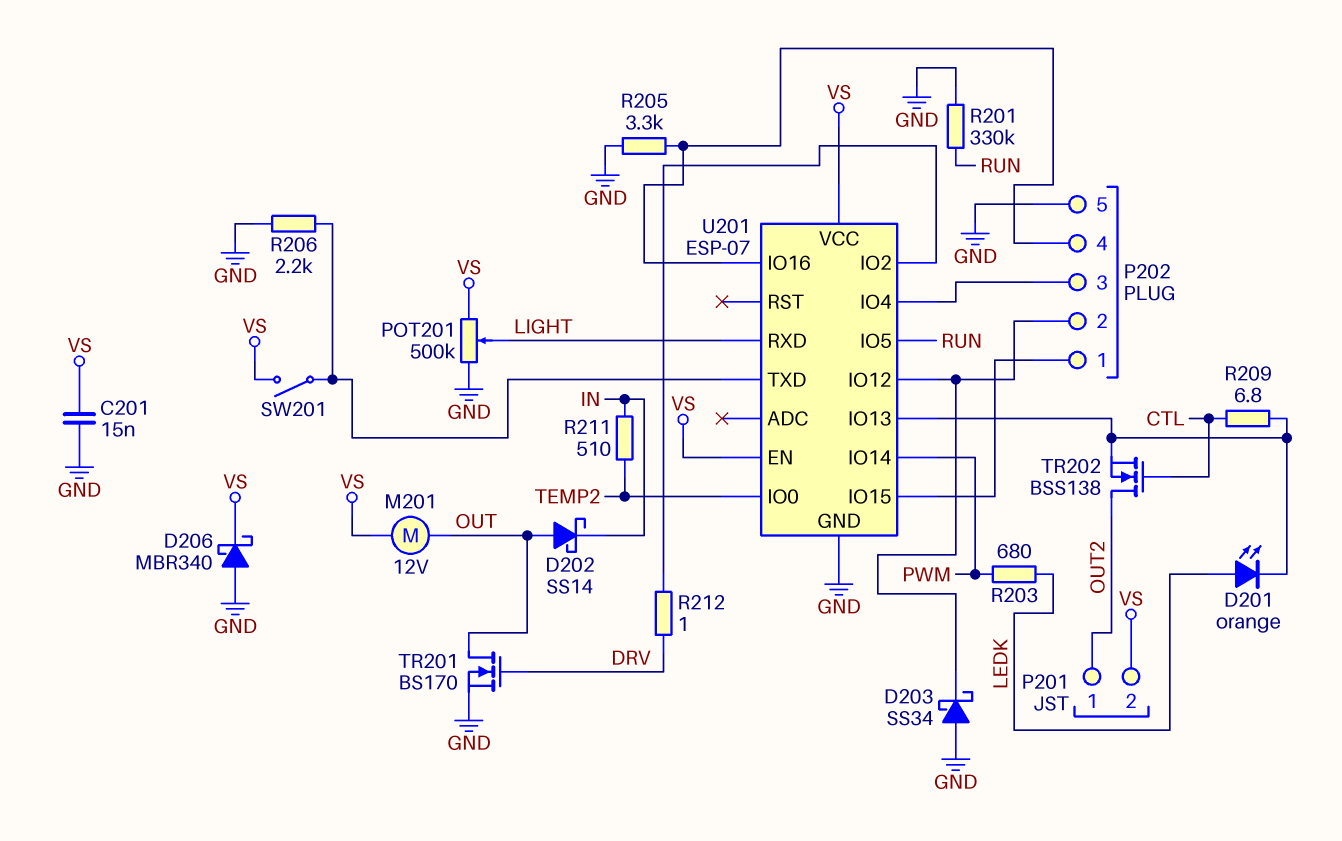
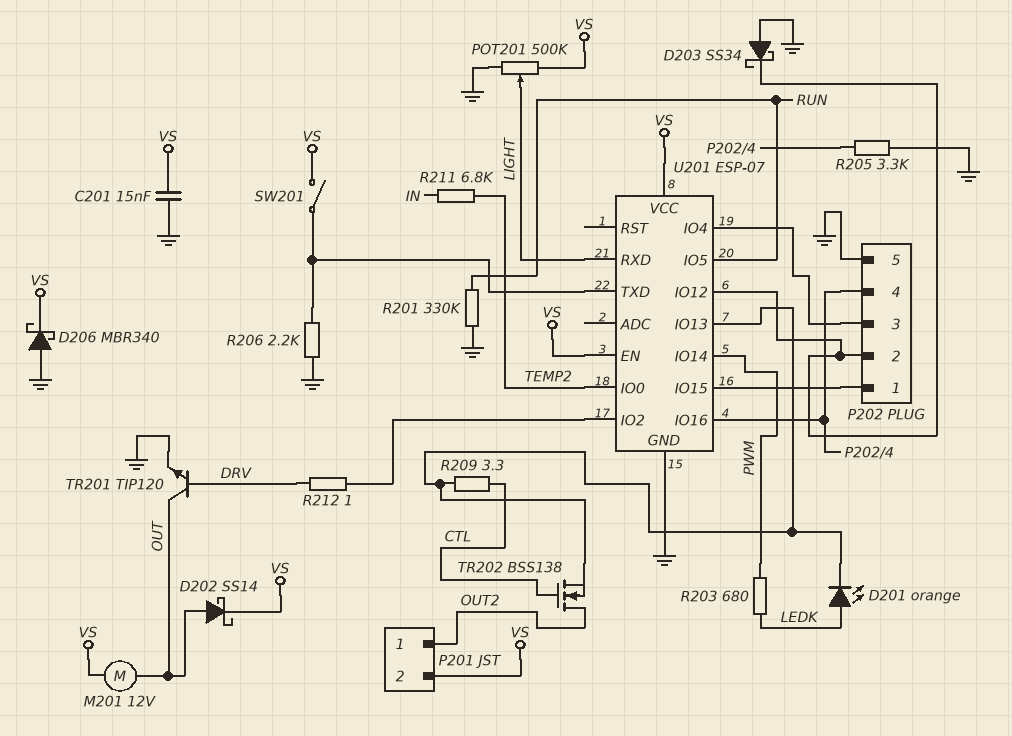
D202: schottky SS14 (A OUT, K IN) -> schottky SS14 (A OUT, K VS)
R209: 6.8 (CTL, U201/IO13) -> 3.3 (CTL, U201/IO13)
R211: 510 (IN, TEMP2) -> 6.8k (IN, TEMP2)
TR201: NMOS BS170 (G DRV, D OUT, S GND) -> NPN TIP120 (B DRV, C OUT, E GND)

